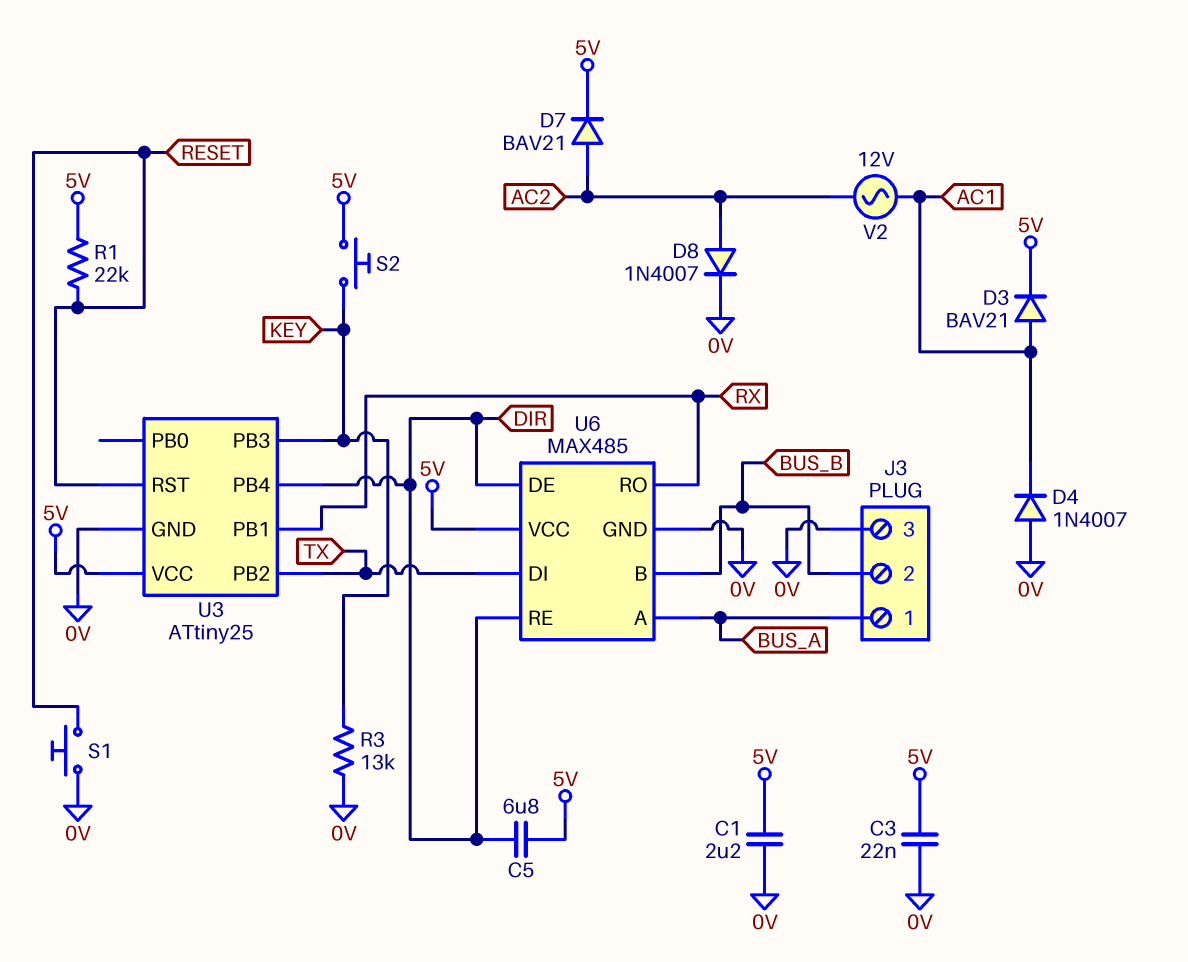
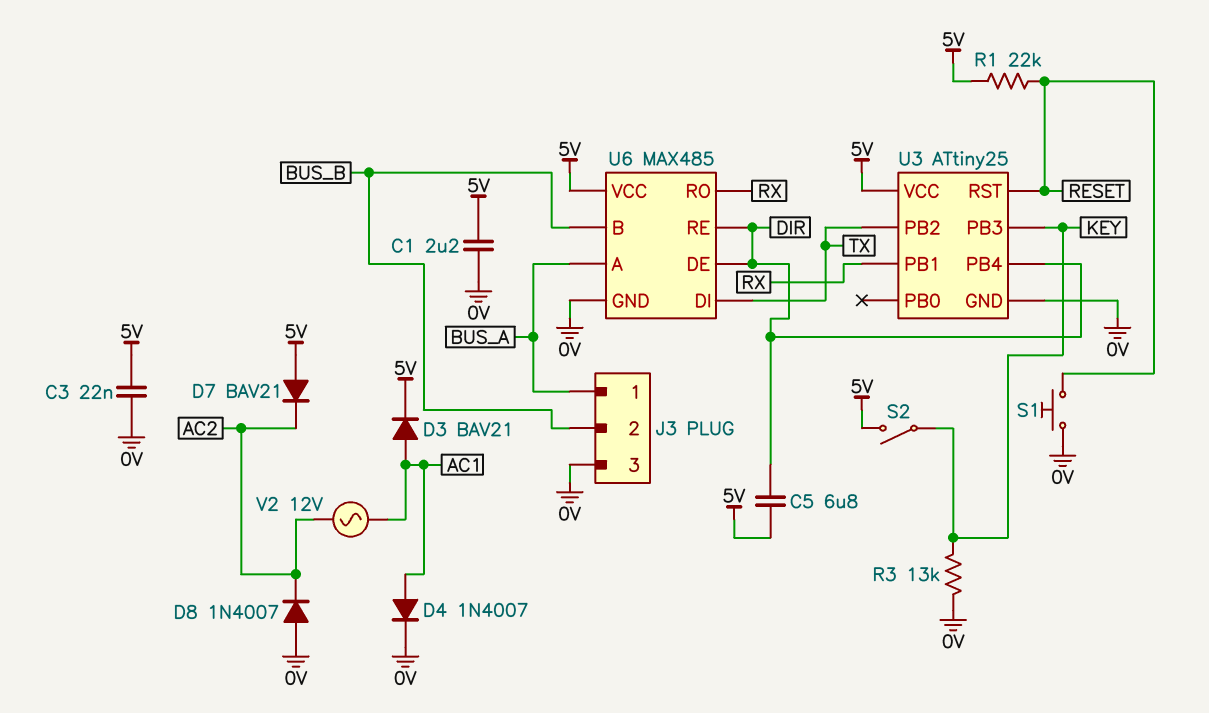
D4: diode 1N4007 (A 0V, K AC1) -> diode 1N4007 (A AC1, K 0V)
D7: diode BAV21 (A AC2, K 5V) -> diode BAV21 (A 5V, K AC2)
D8: diode 1N4007 (A AC2, K 0V) -> diode 1N4007 (A 0V, K AC2)
S2: button (5V, KEY) -> switch (5V, KEY)

